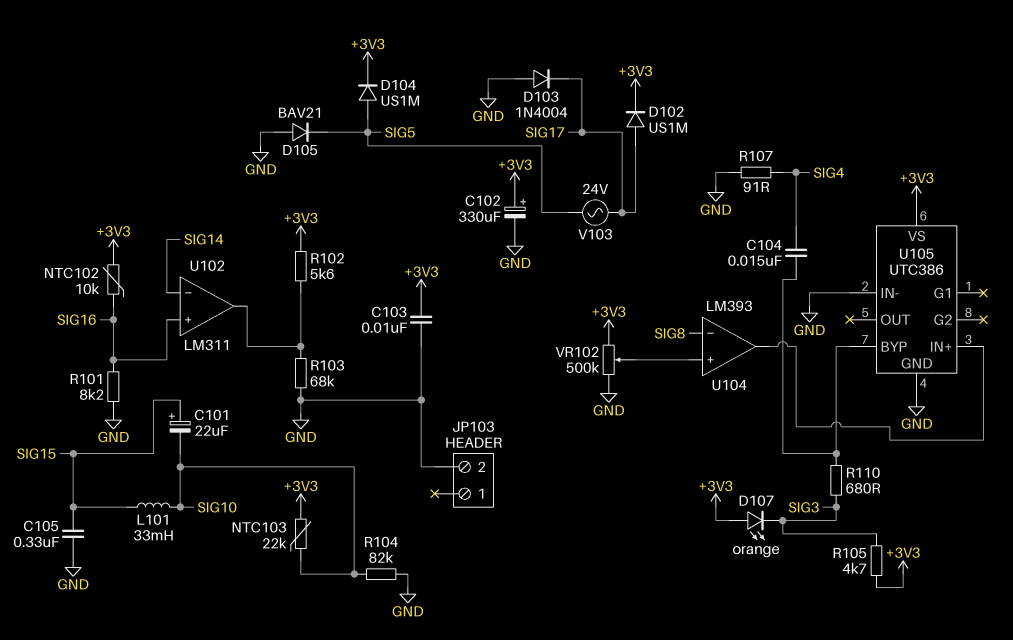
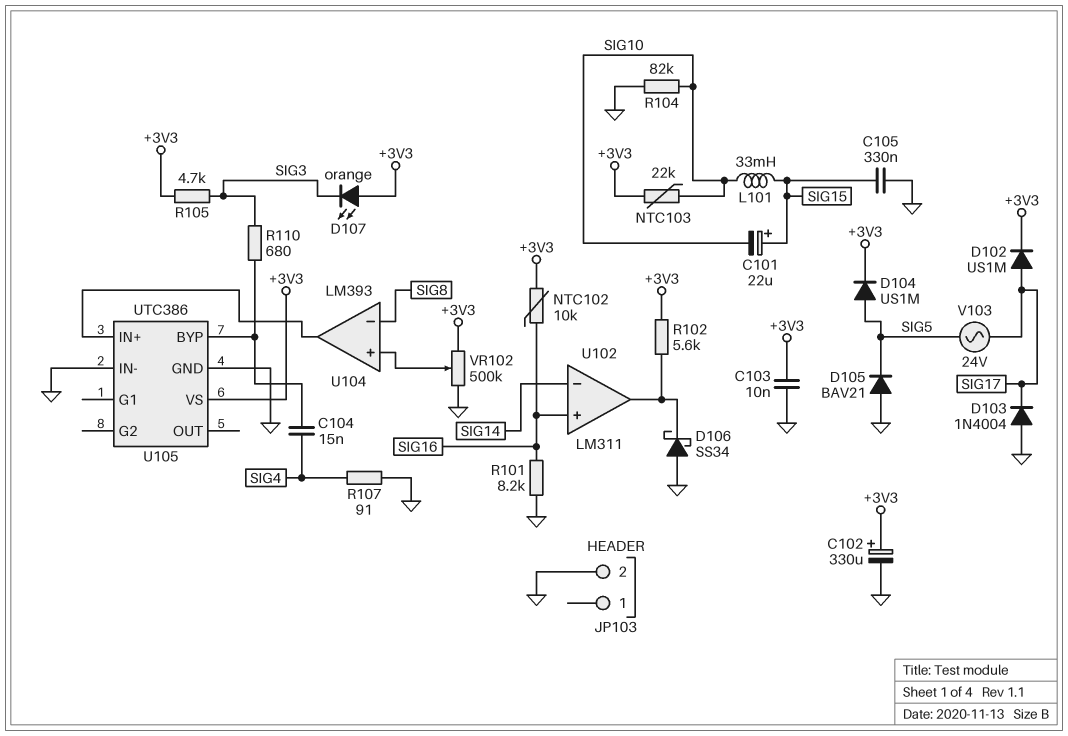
D106: none -> schottky SS34 (A GND, K U102/out)
R103: 68k (GND, U102/out) -> none

